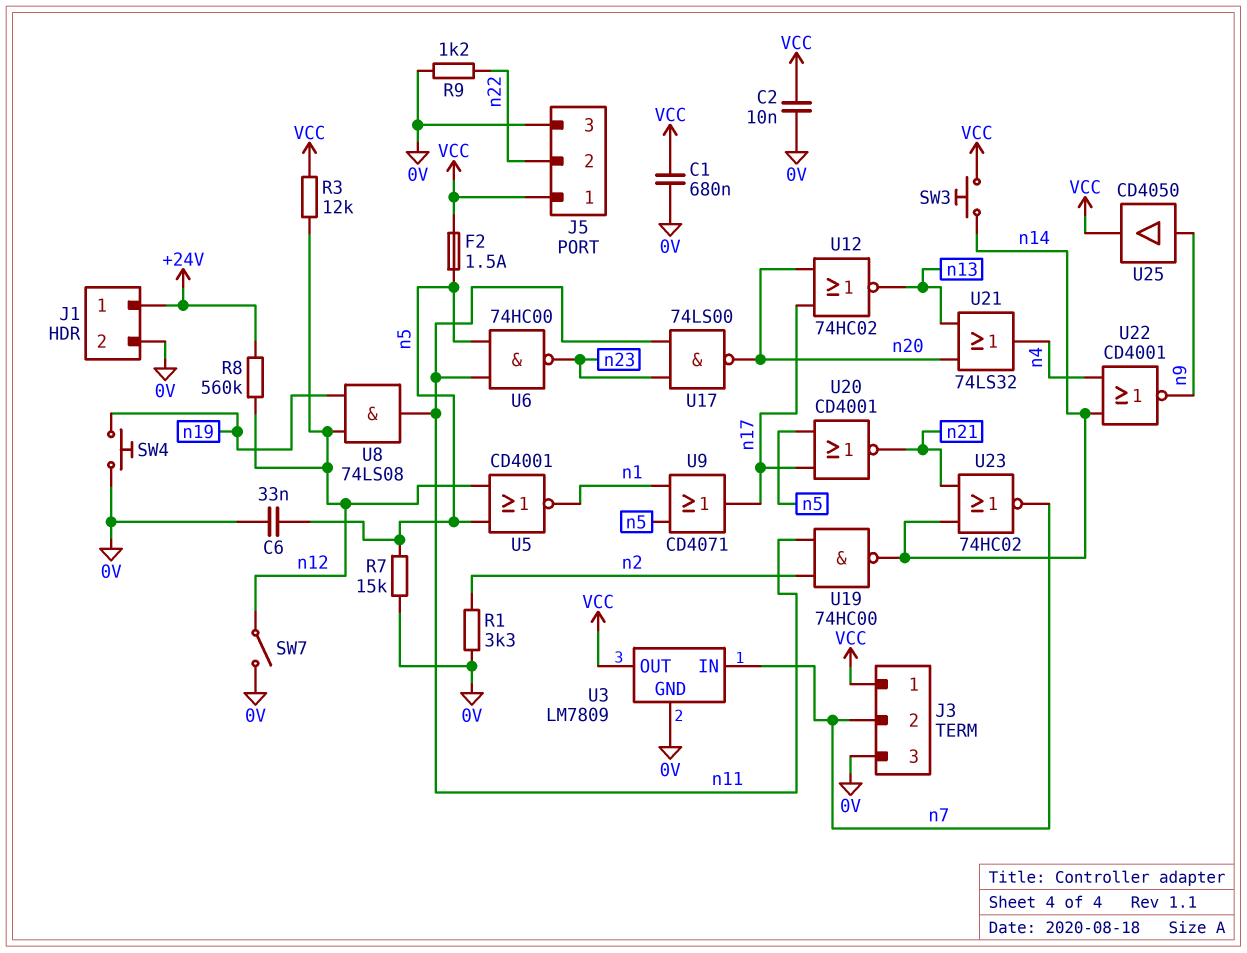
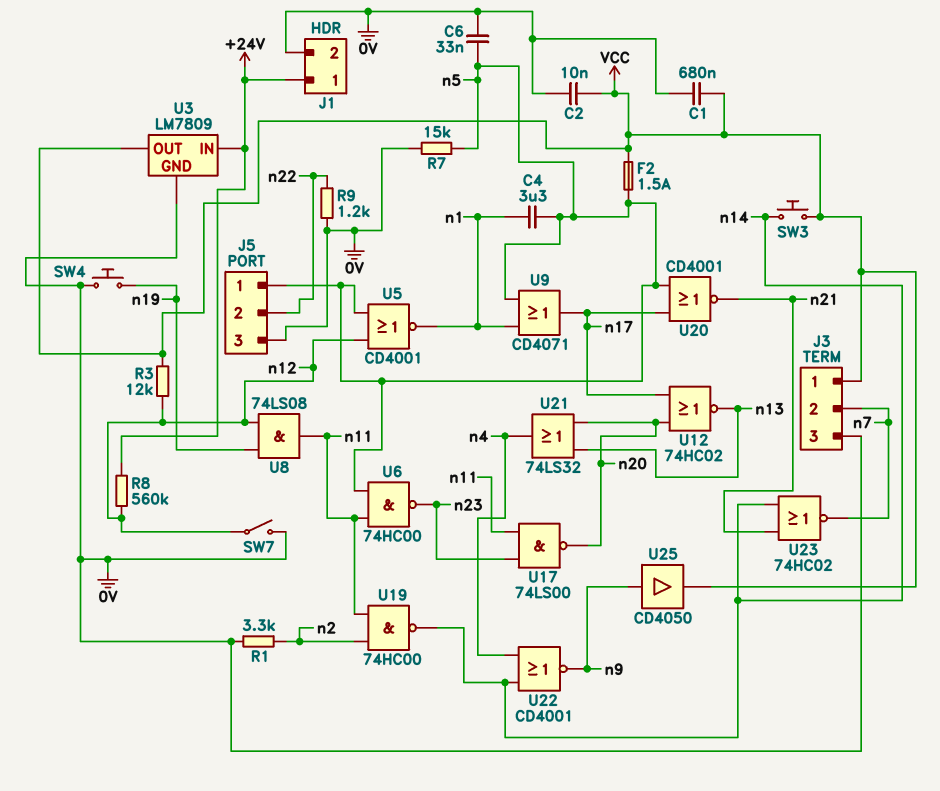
C4: none -> 3.3uF (n1, n5)
J5 pin 1: VCC -> n5
U3 pin IN: n7 -> +24V

